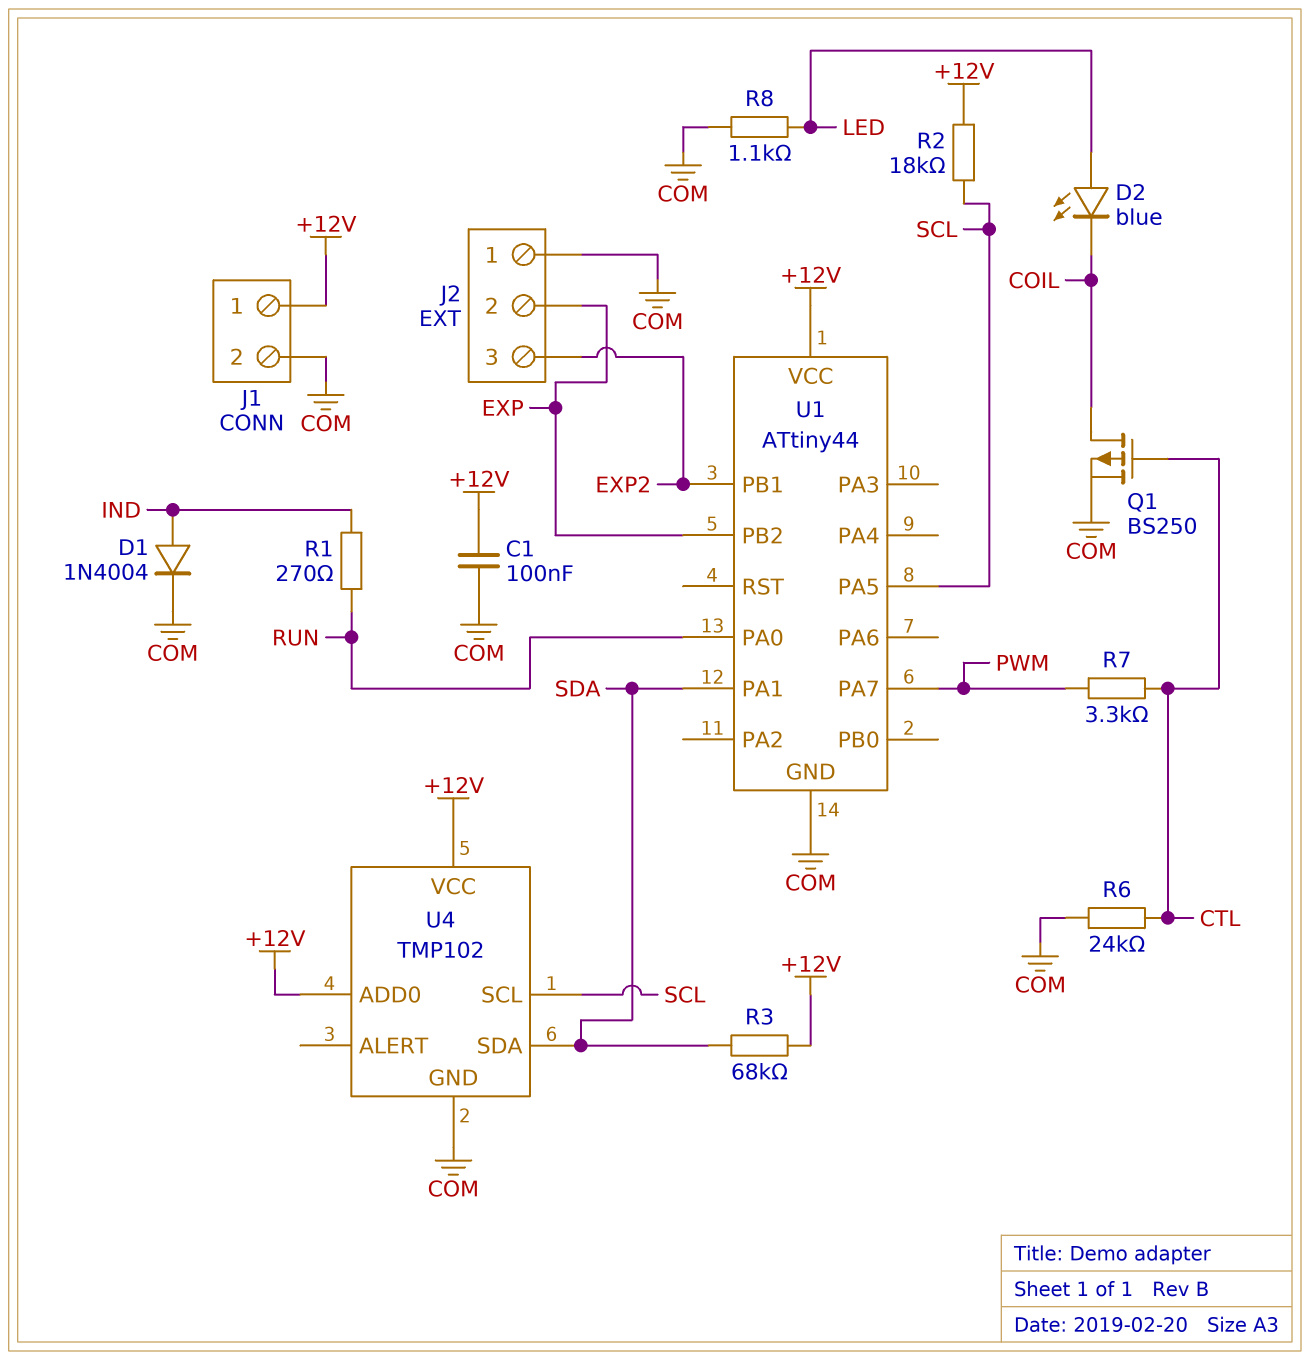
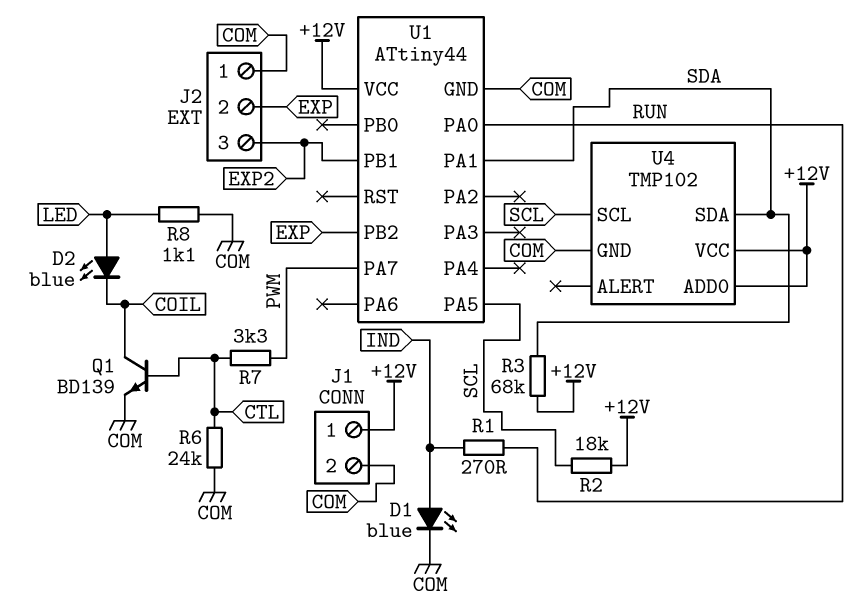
C1: 100nF (+12V, COM) -> none
D1: diode 1N4004 (A IND, K COM) -> LED blue (A IND, K COM)
Q1: PMOS BS250 (G CTL, D COIL, S COM) -> NPN BD139 (B CTL, C COIL, E COM)

